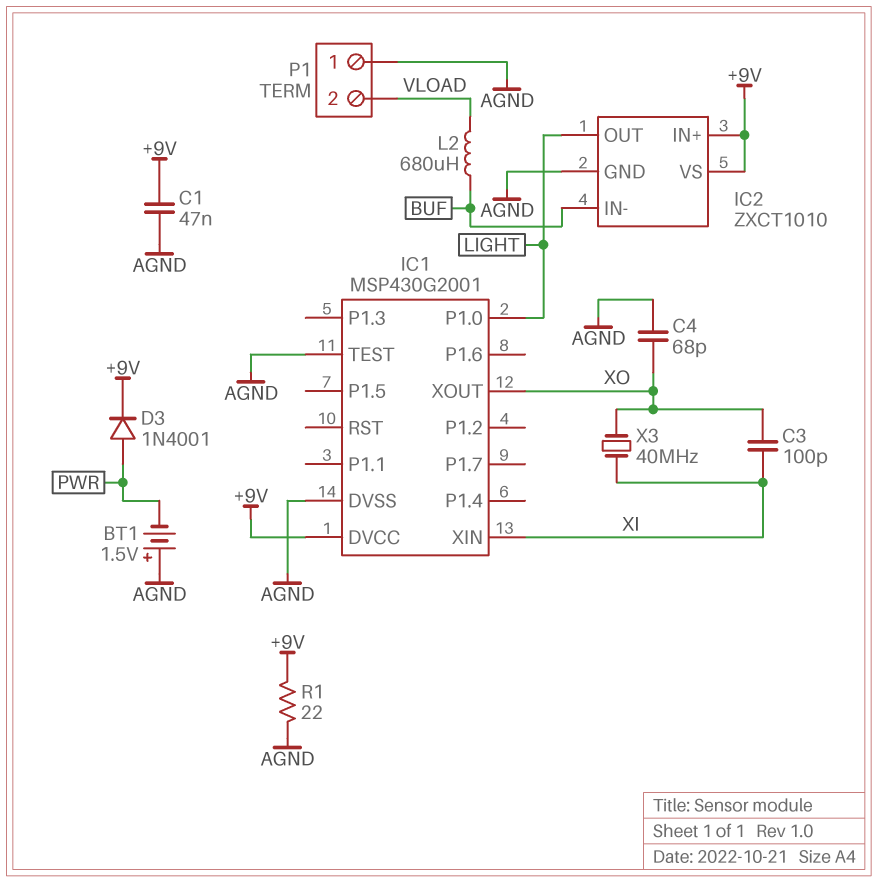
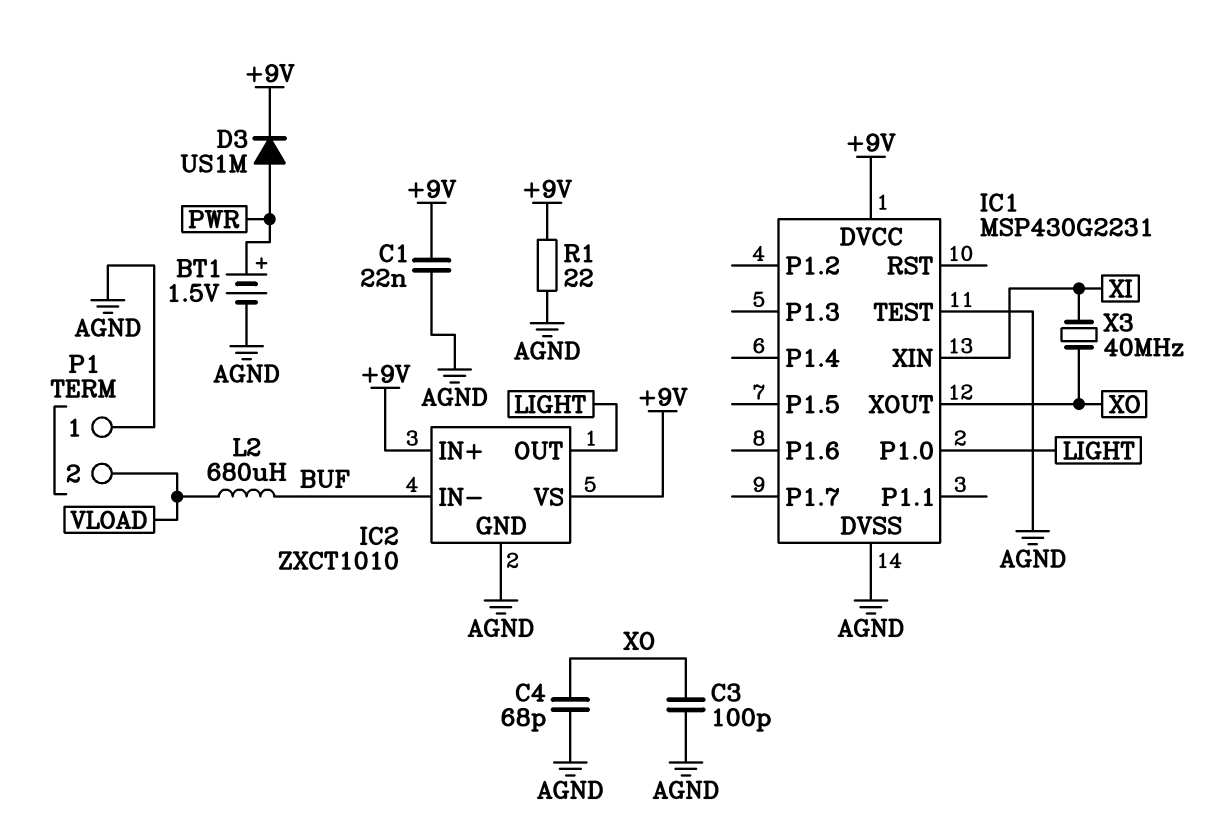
BT1: 1.5V (plus AGND, minus PWR) -> 1.5V (plus PWR, minus AGND)
C1: 47nF (+9V, AGND) -> 22nF (+9V, AGND)
C3: 100pF (XI, XO) -> 100pF (AGND, XO)
D3: diode 1N4001 (A PWR, K +9V) -> diode US1M (A PWR, K +9V)
IC1: MSP430G2001 -> MSP430G2231

